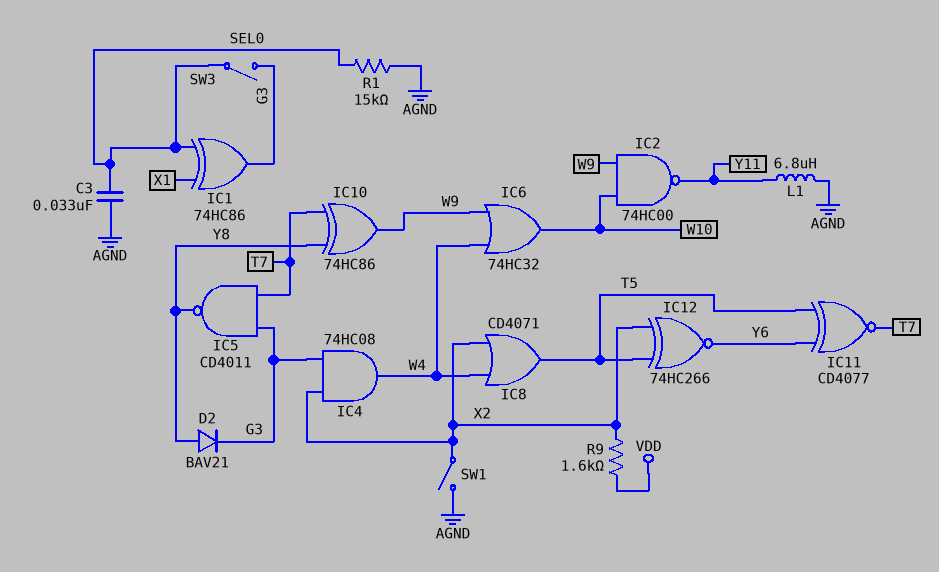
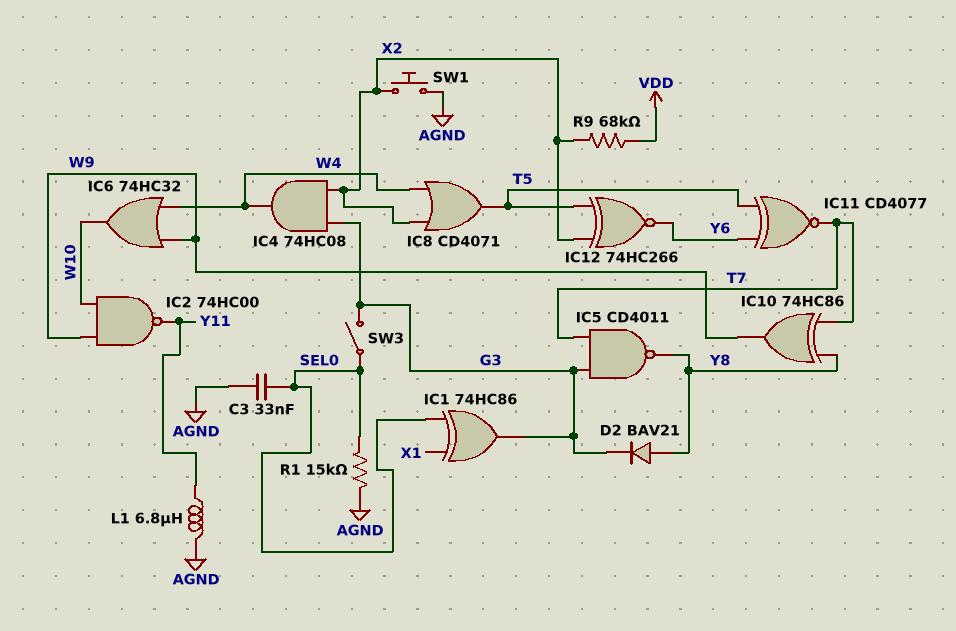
R9: 1.6k (VDD, X2) -> 68k (VDD, X2)
SW1: switch (AGND, X2) -> button (AGND, X2)

